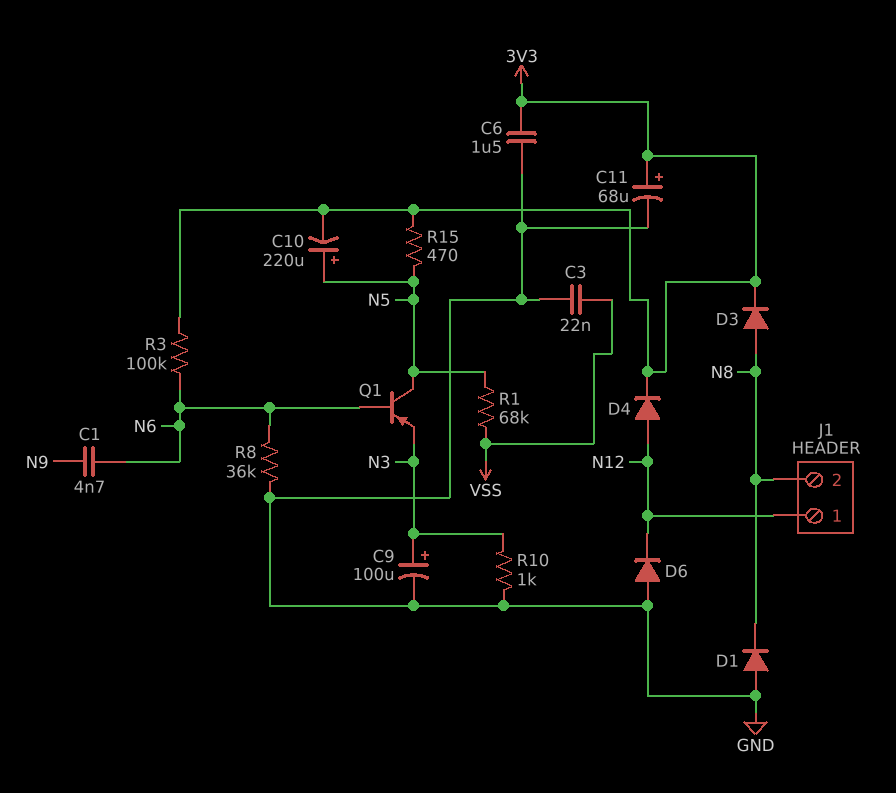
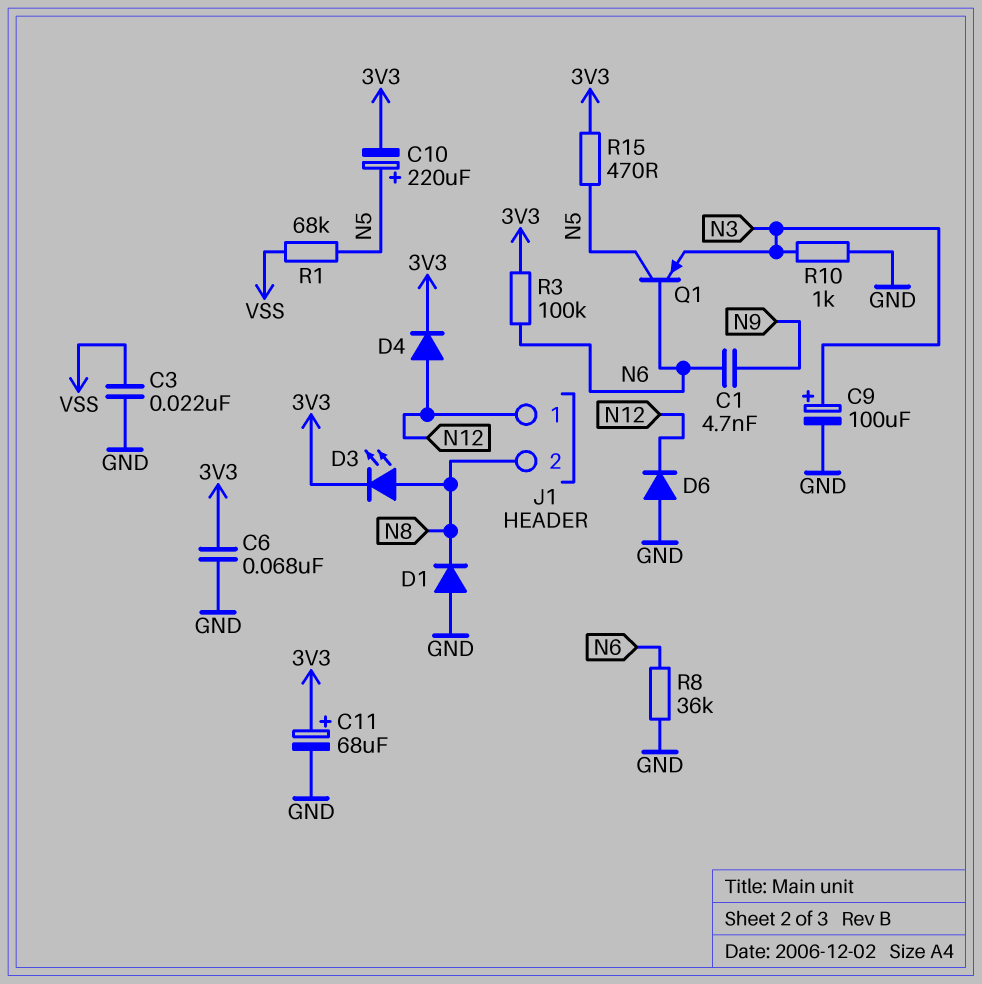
C6: 1.5uF (3V3, GND) -> 68nF (3V3, GND)
D3: diode (A N8, K 3V3) -> LED (A N8, K 3V3)

